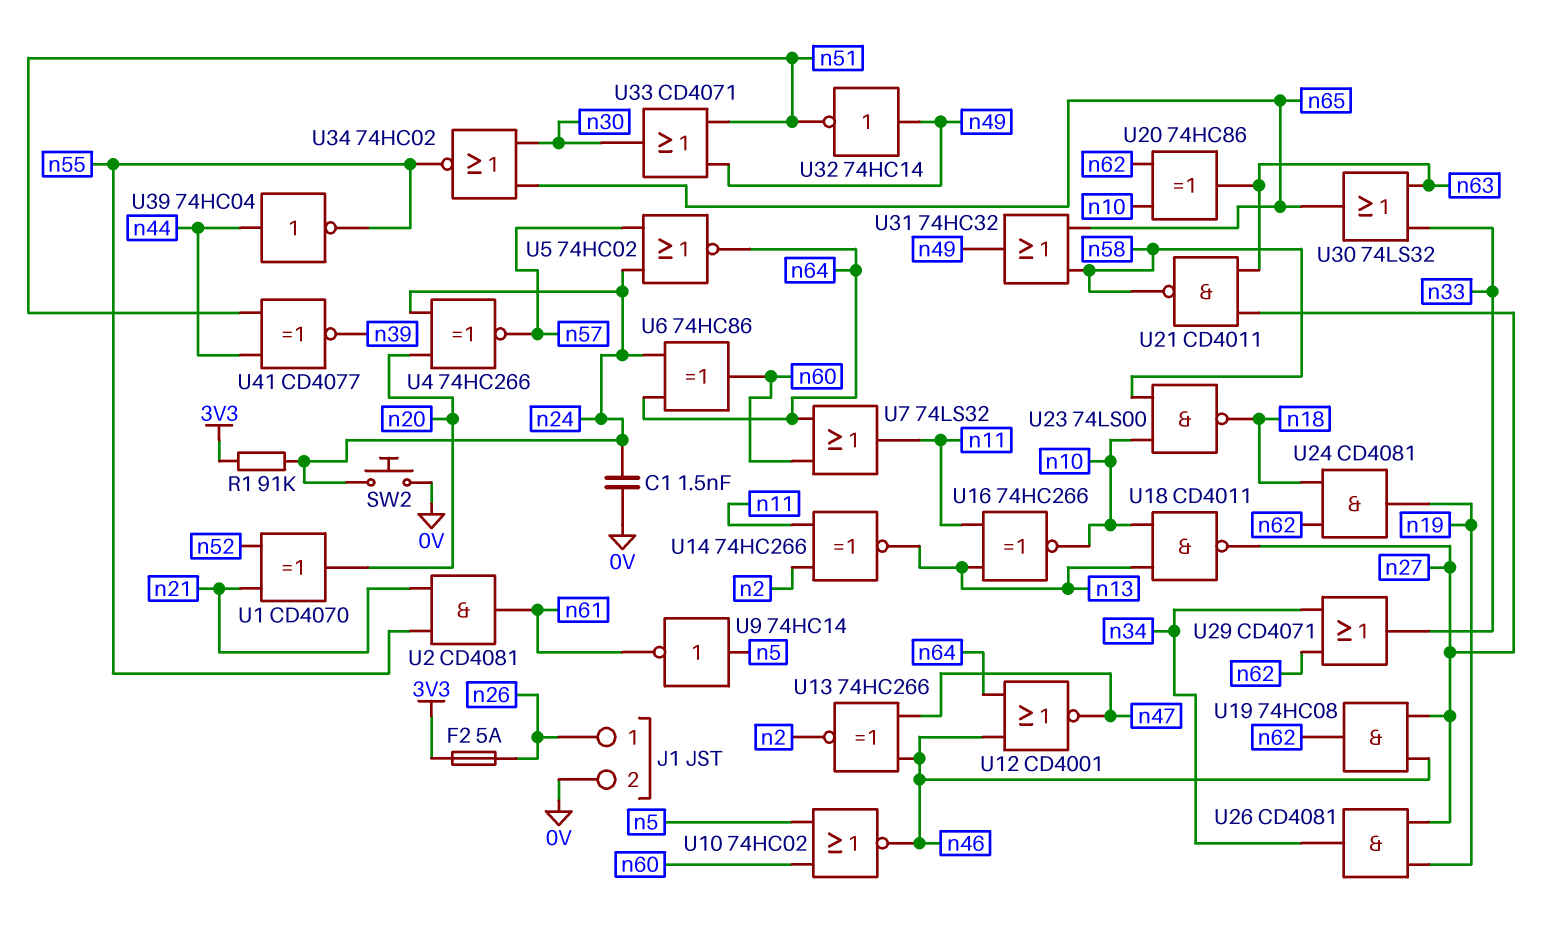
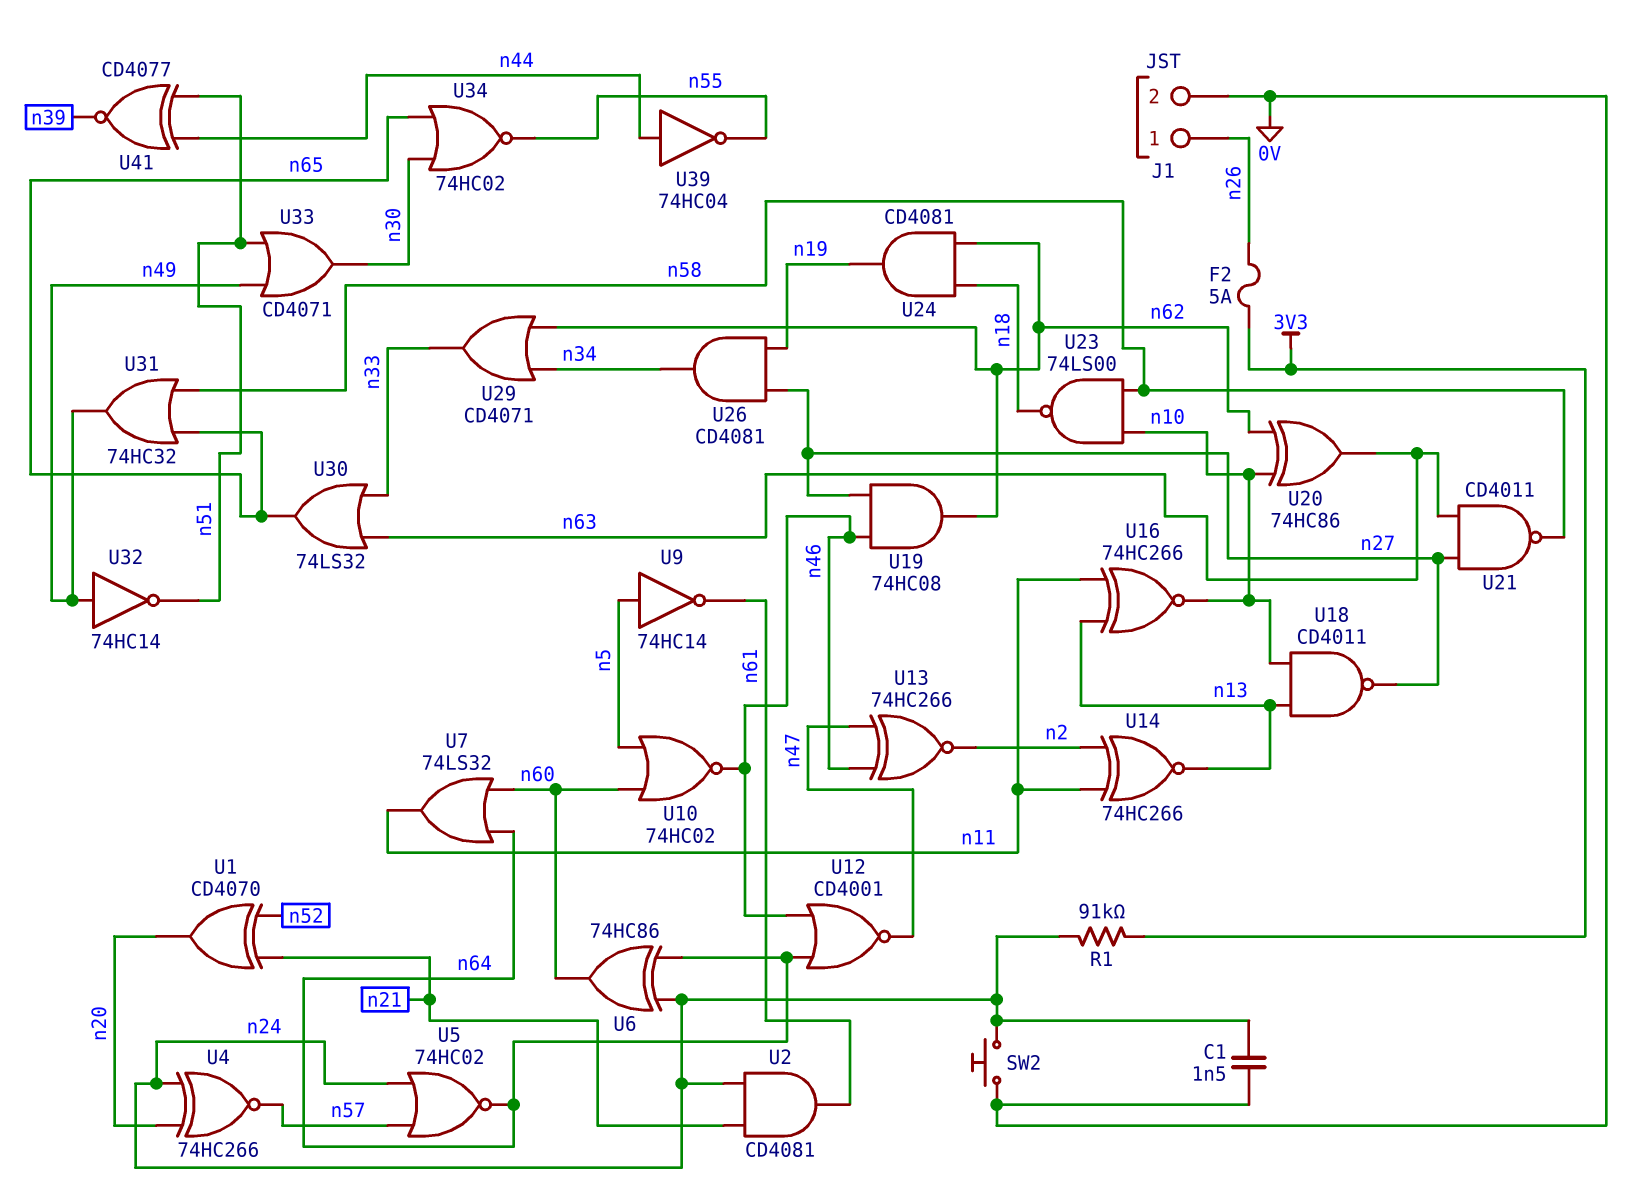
U2: AND CD4081 (in n21, in n55, out n61) -> AND CD4081 (in n21, in n24, out n61)

